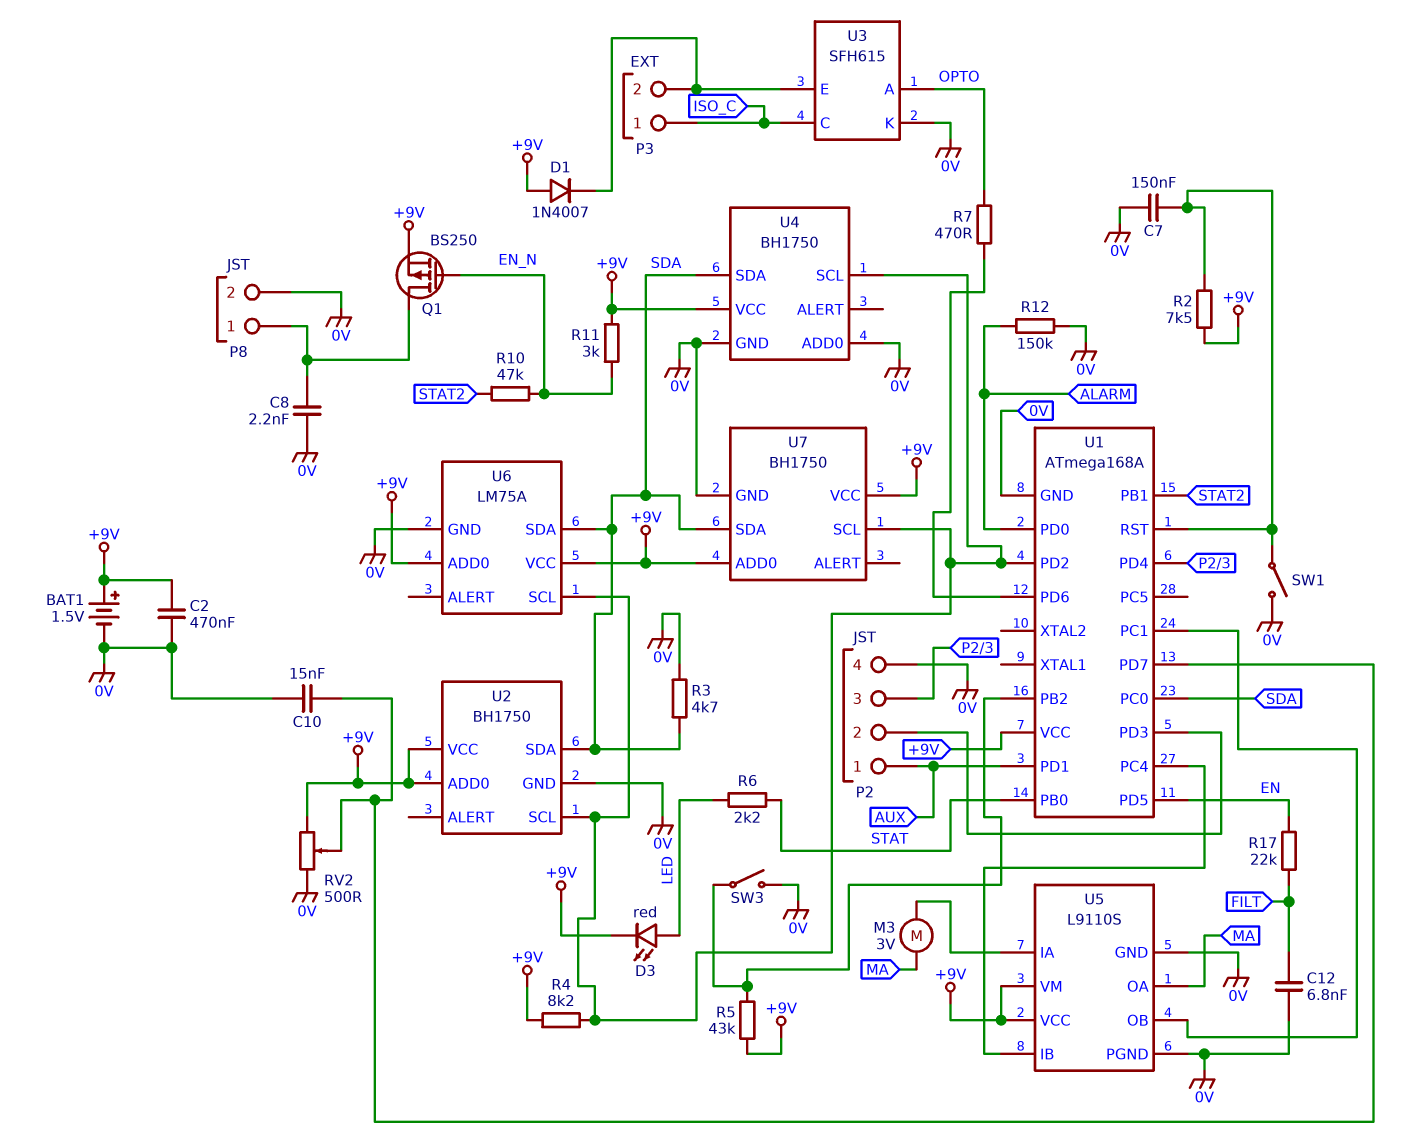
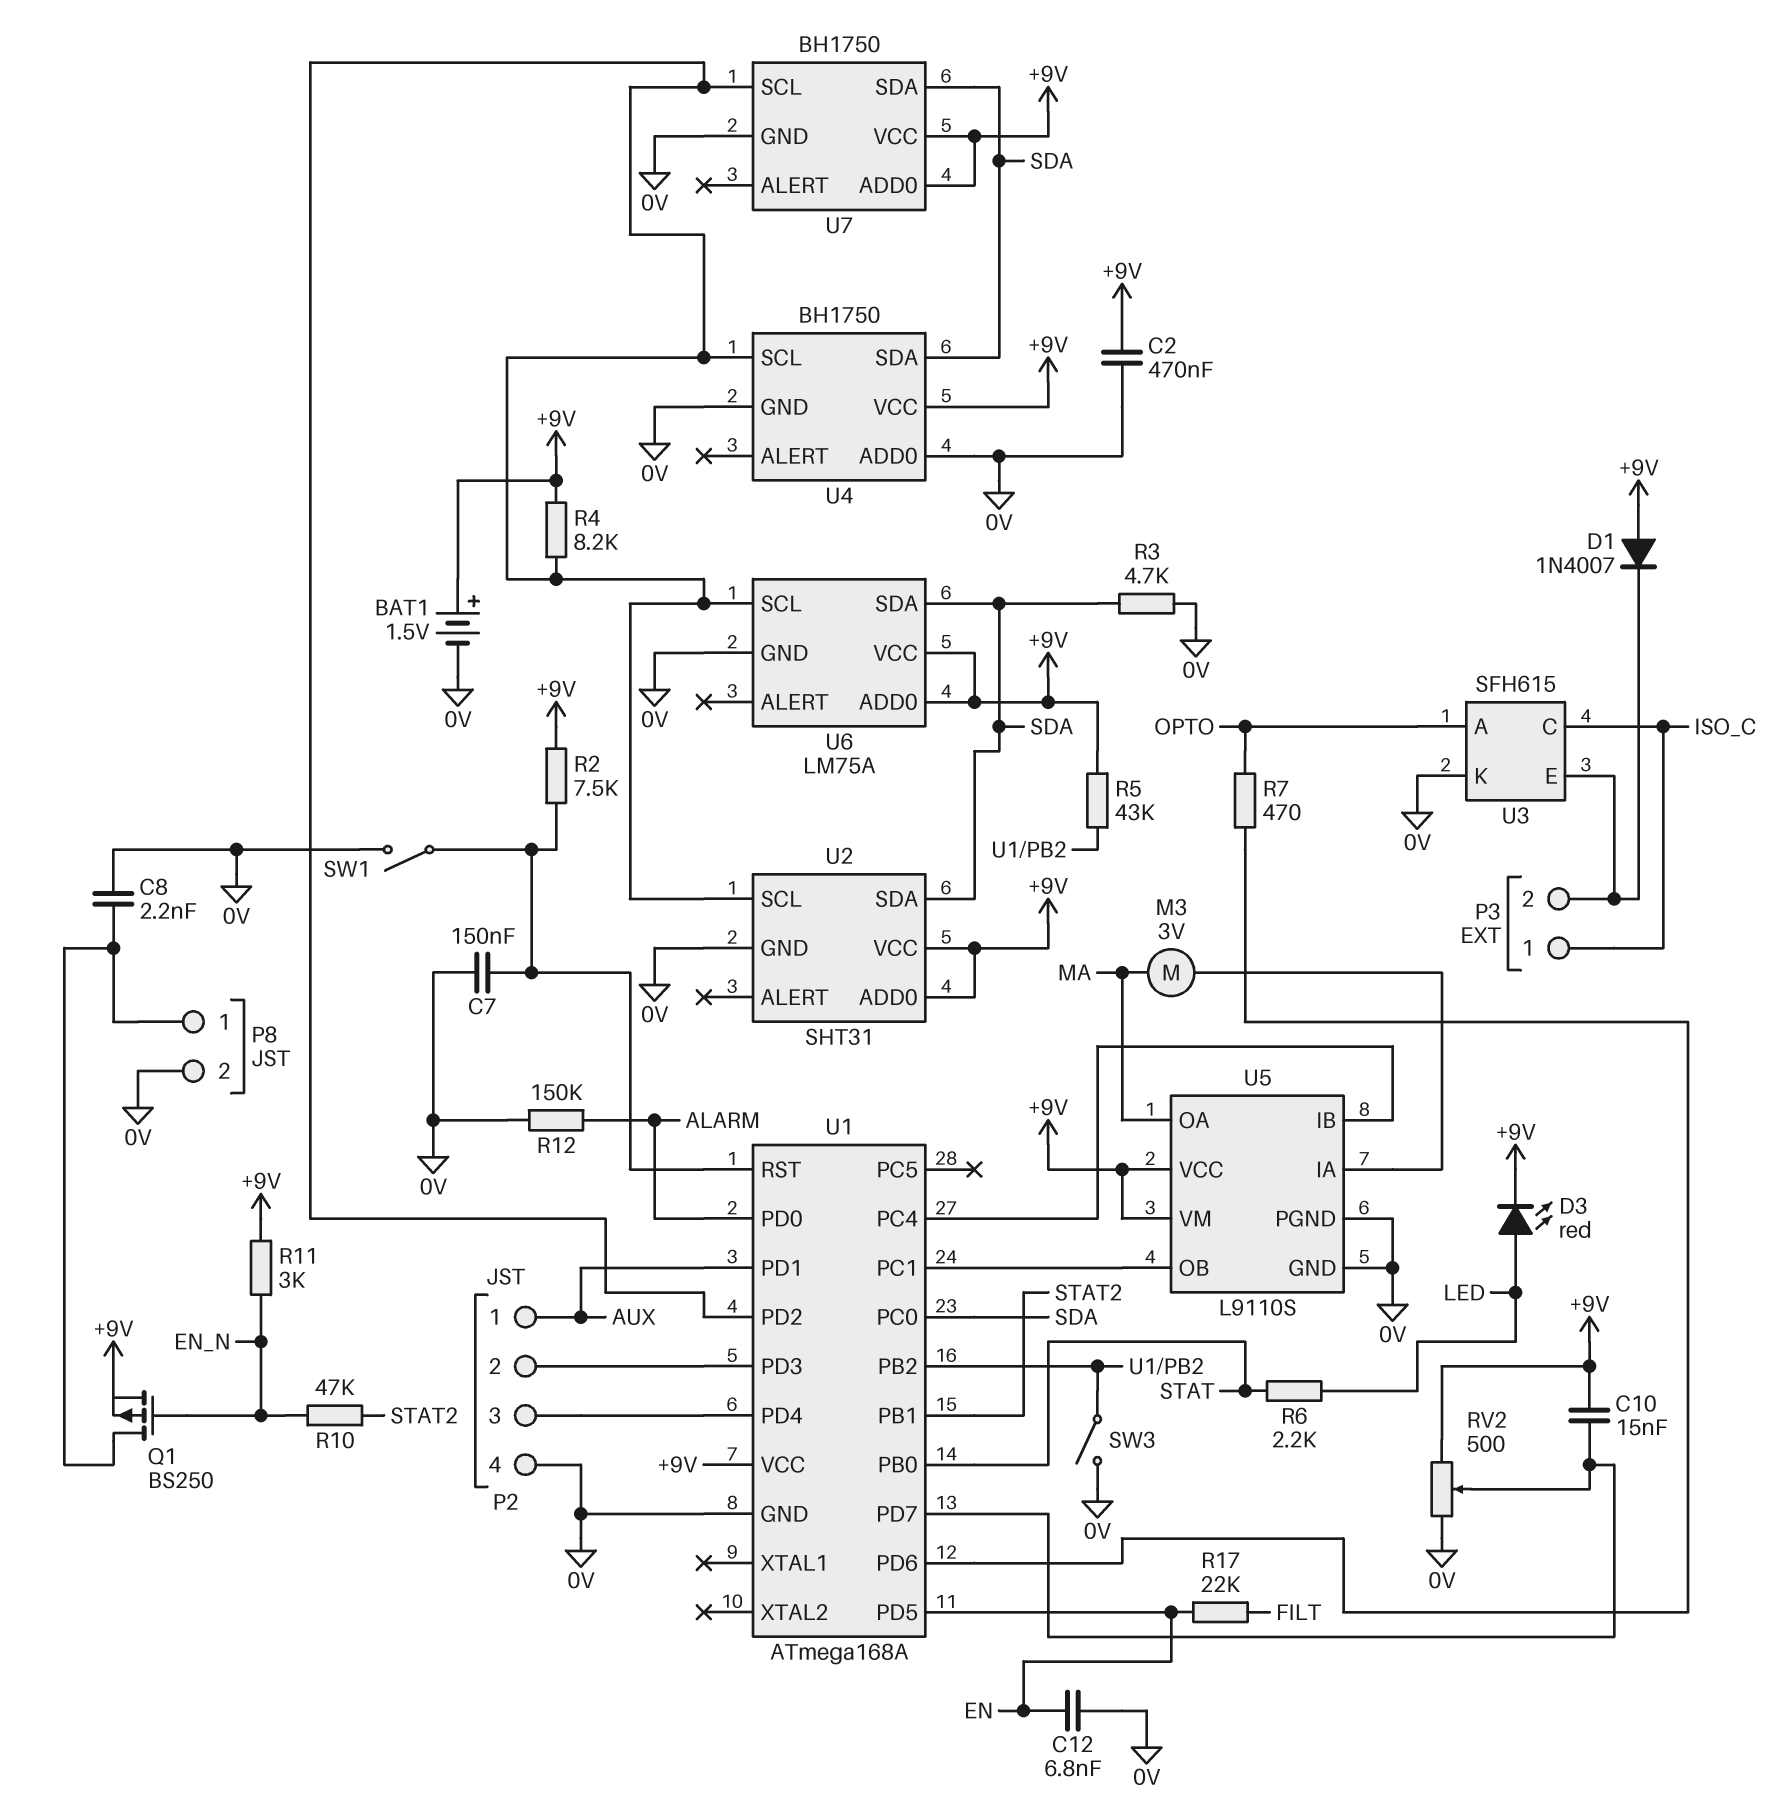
C10: 15nF (0V, U1/PD7) -> 15nF (+9V, U1/PD7)
C12: 6.8nF (0V, FILT) -> 6.8nF (0V, EN)
U2: BH1750 -> SHT31

